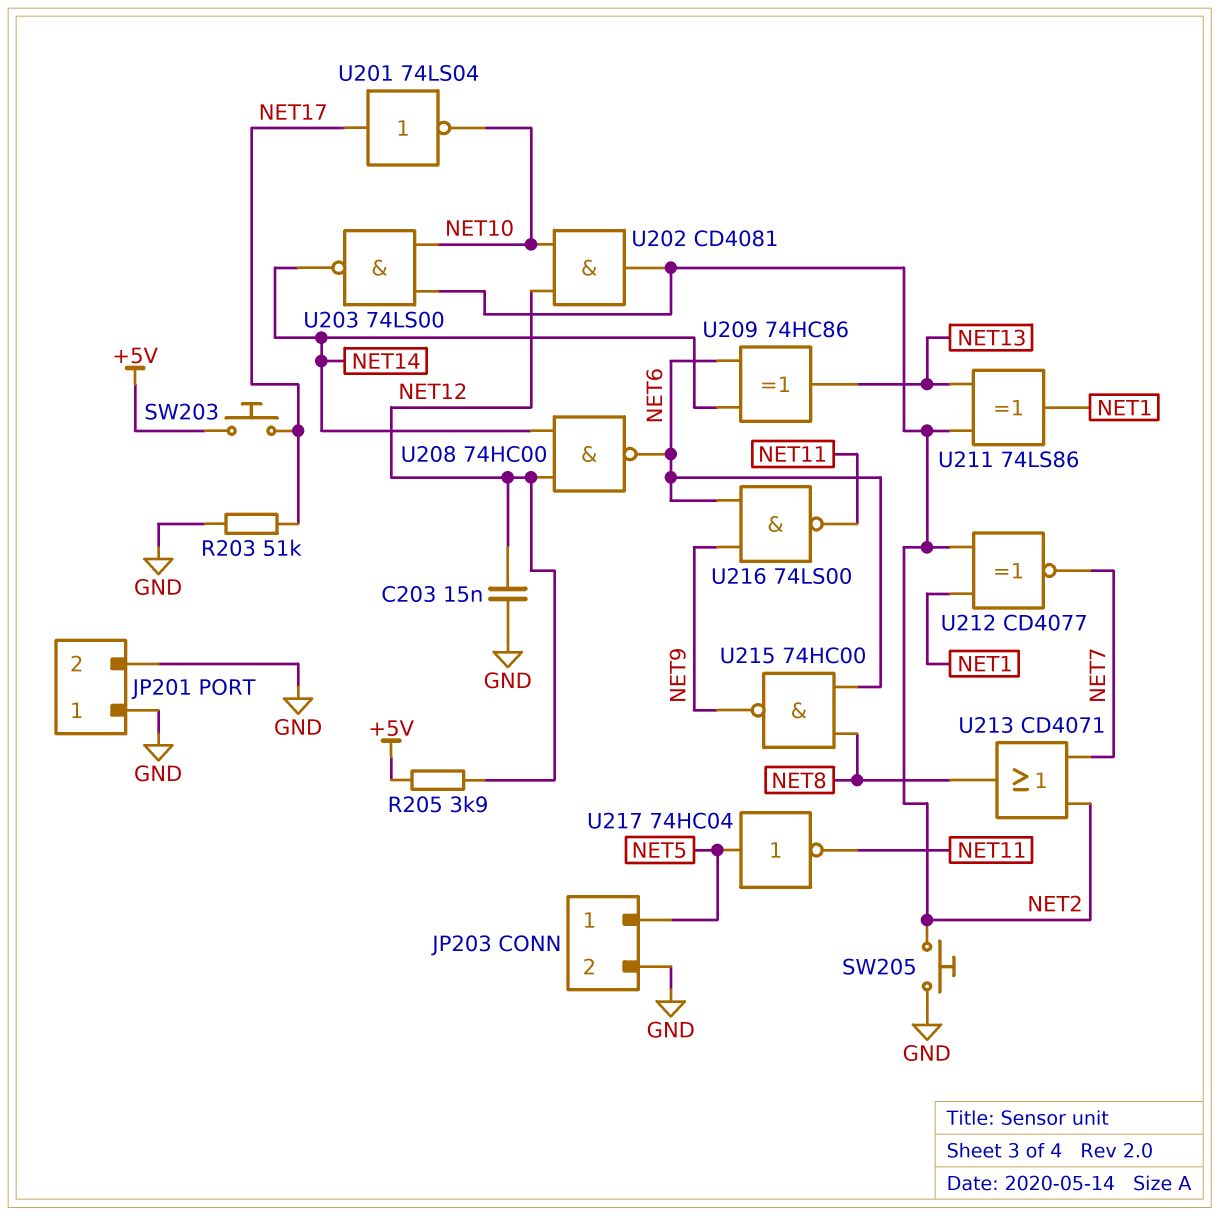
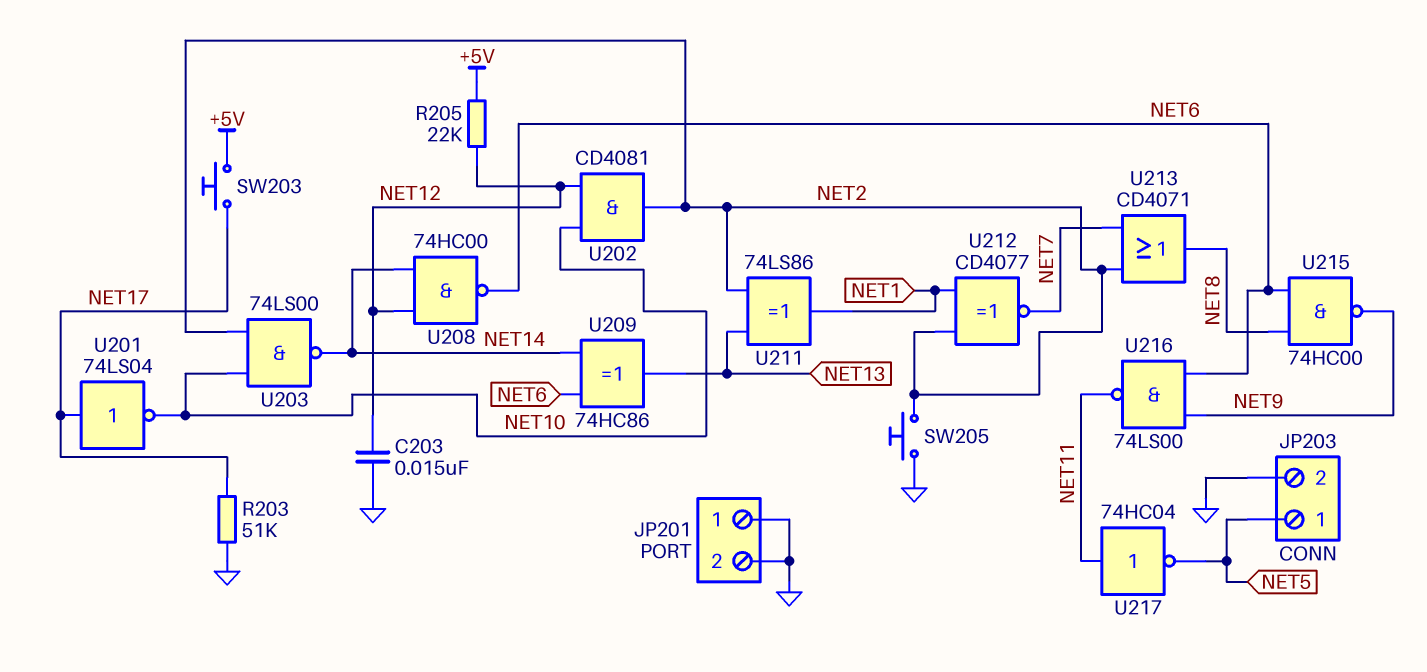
R205: 3.9k (+5V, NET12) -> 22k (+5V, NET12)
U217: NOT 74HC04 (in NET5, out NET11) -> NOT 74HC04 (in NET11, out NET5)

